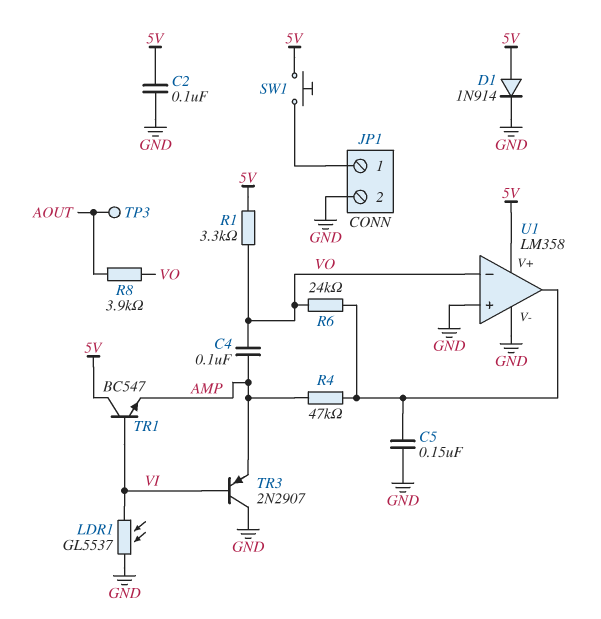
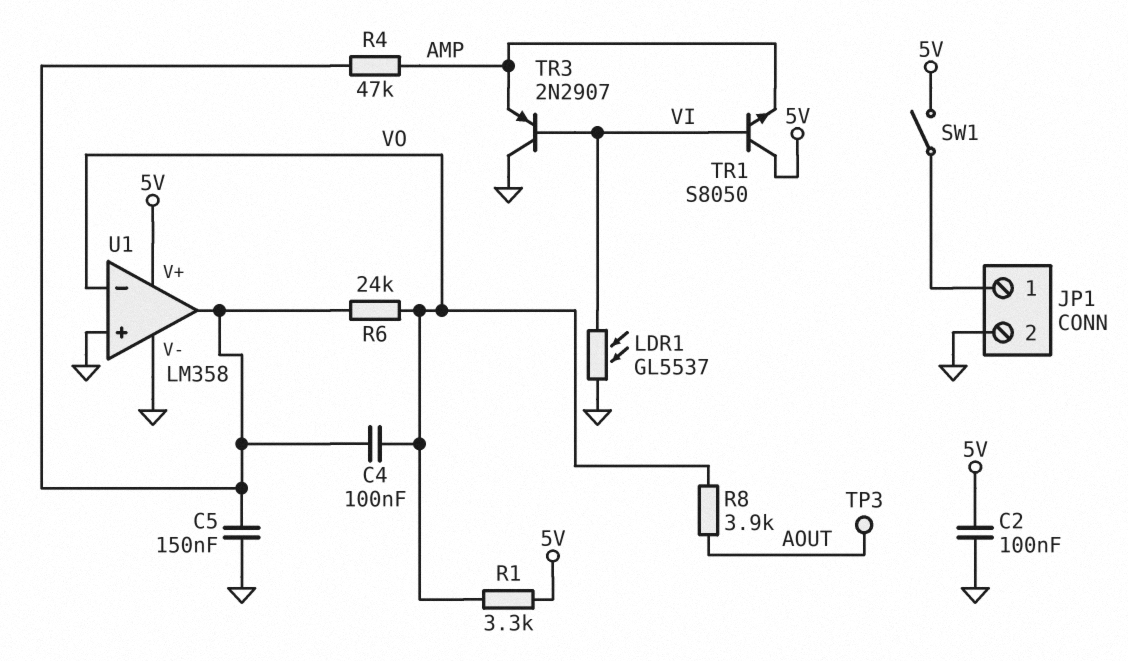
C4: 100nF (AMP, VO) -> 100nF (U1/out, VO)
D1: diode 1N914 (A 5V, K GND) -> none
SW1: button (5V, JP1/1) -> switch (5V, JP1/1)
TR1: NPN BC547 (B VI, C 5V, E AMP) -> NPN S8050 (B VI, C 5V, E AMP)

